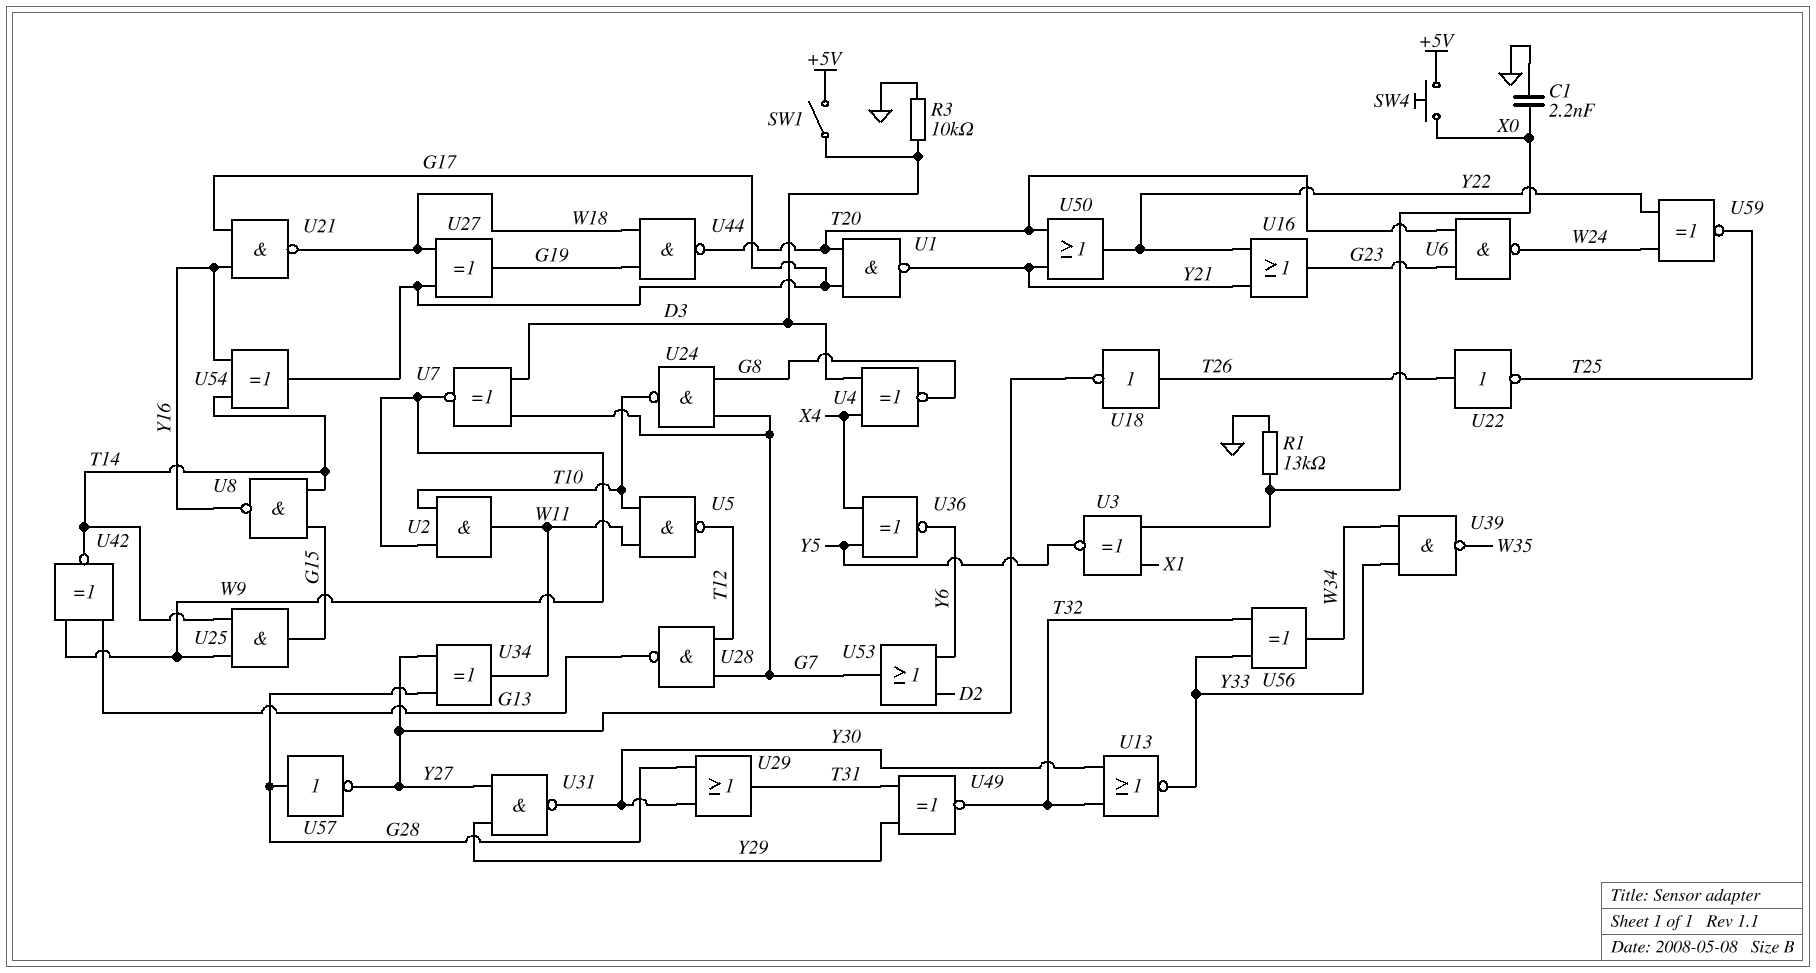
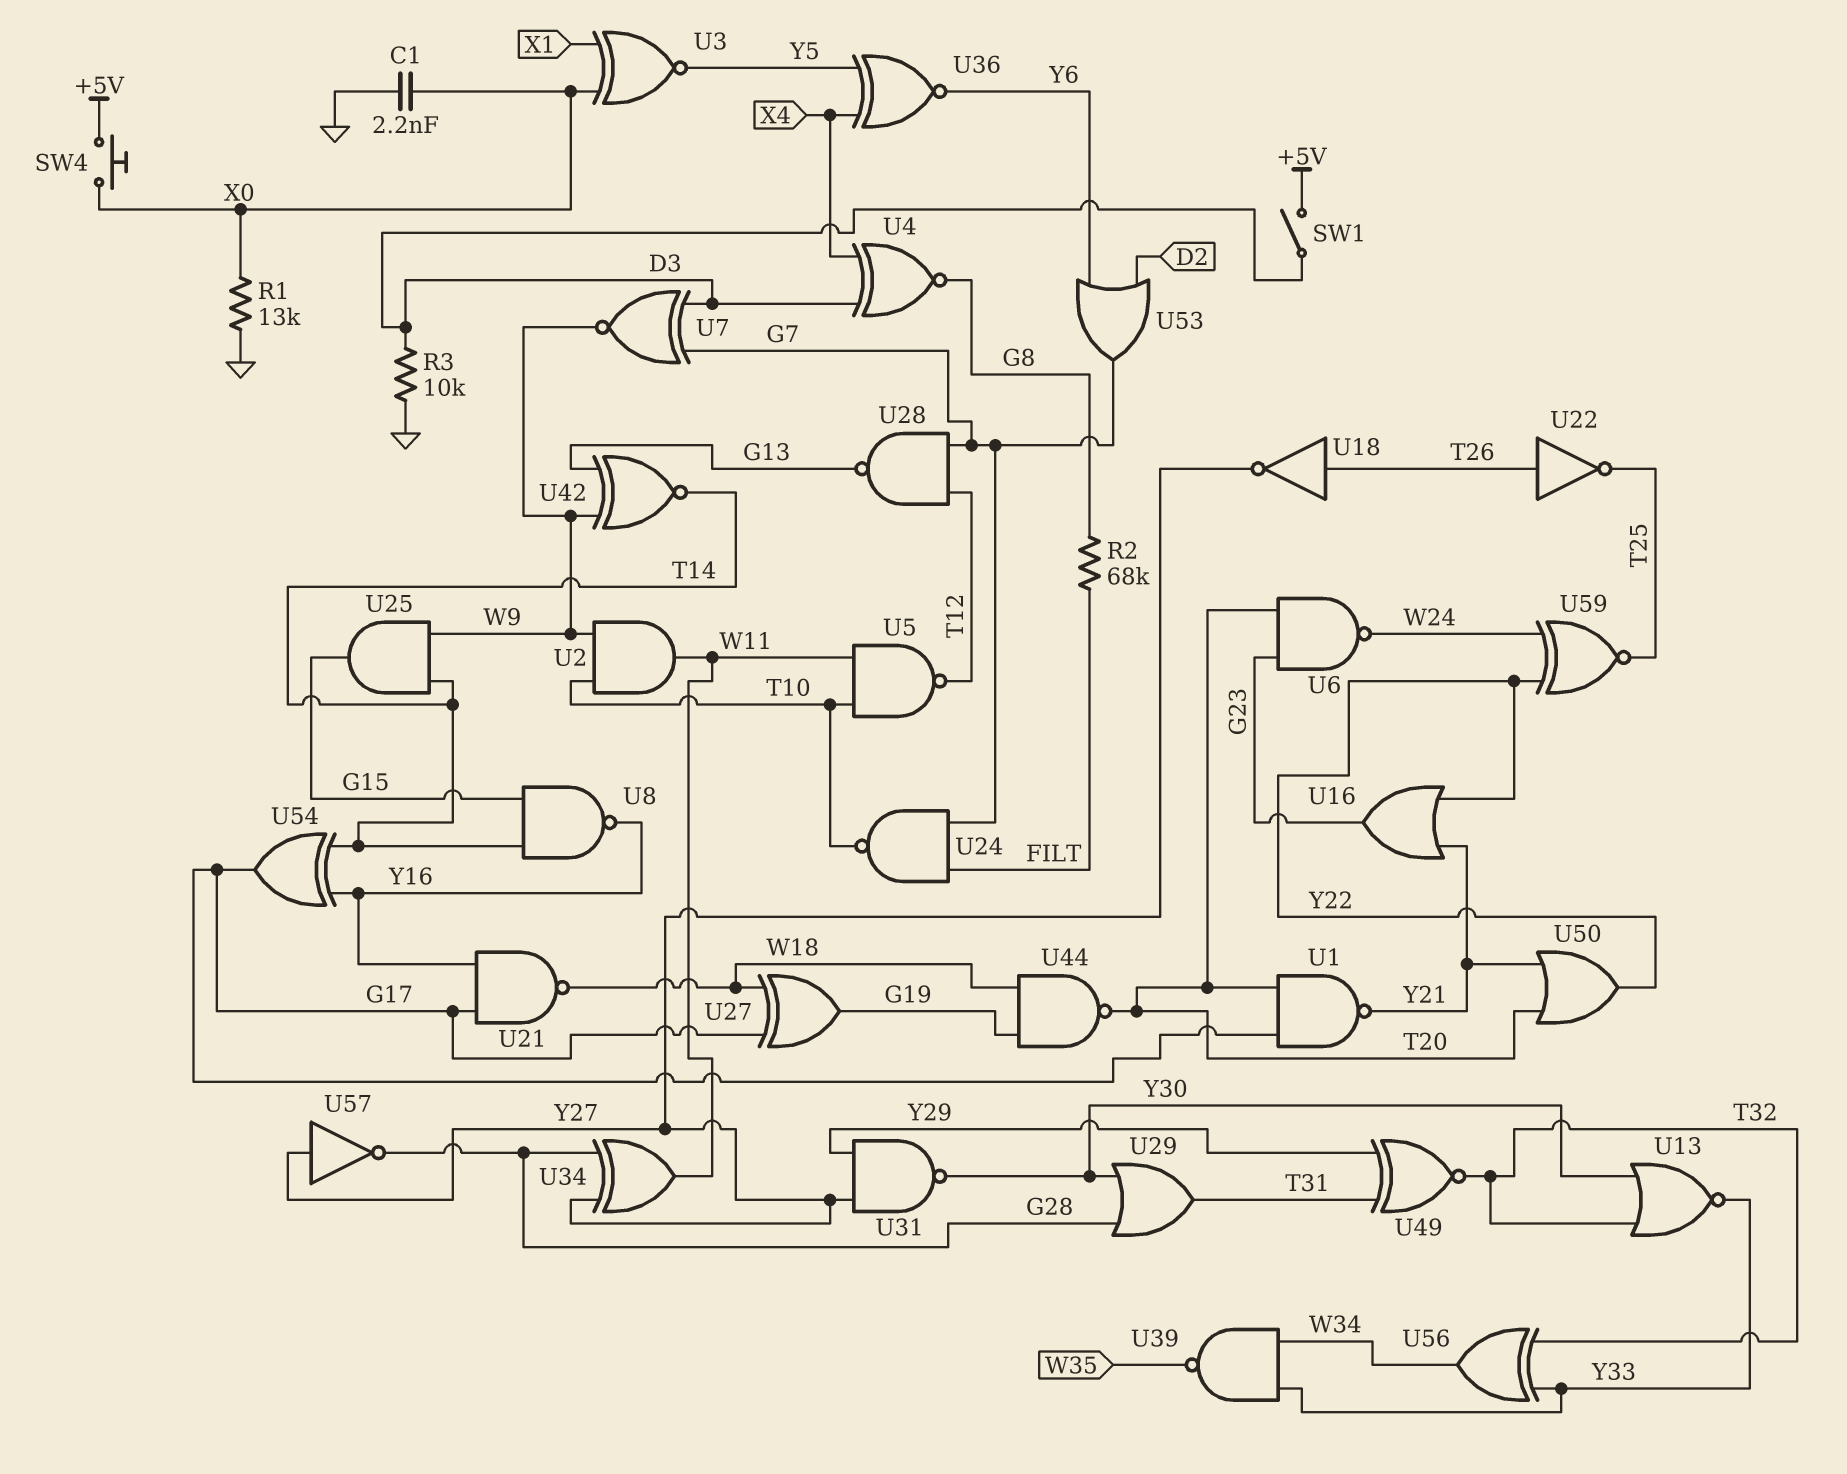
R2: none -> 68k (FILT, G8)
U24: NAND (in G7, in G8, out T10) -> NAND (in FILT, in G7, out T10)
U57: NOT (in G28, out Y27) -> NOT (in Y27, out G28)

